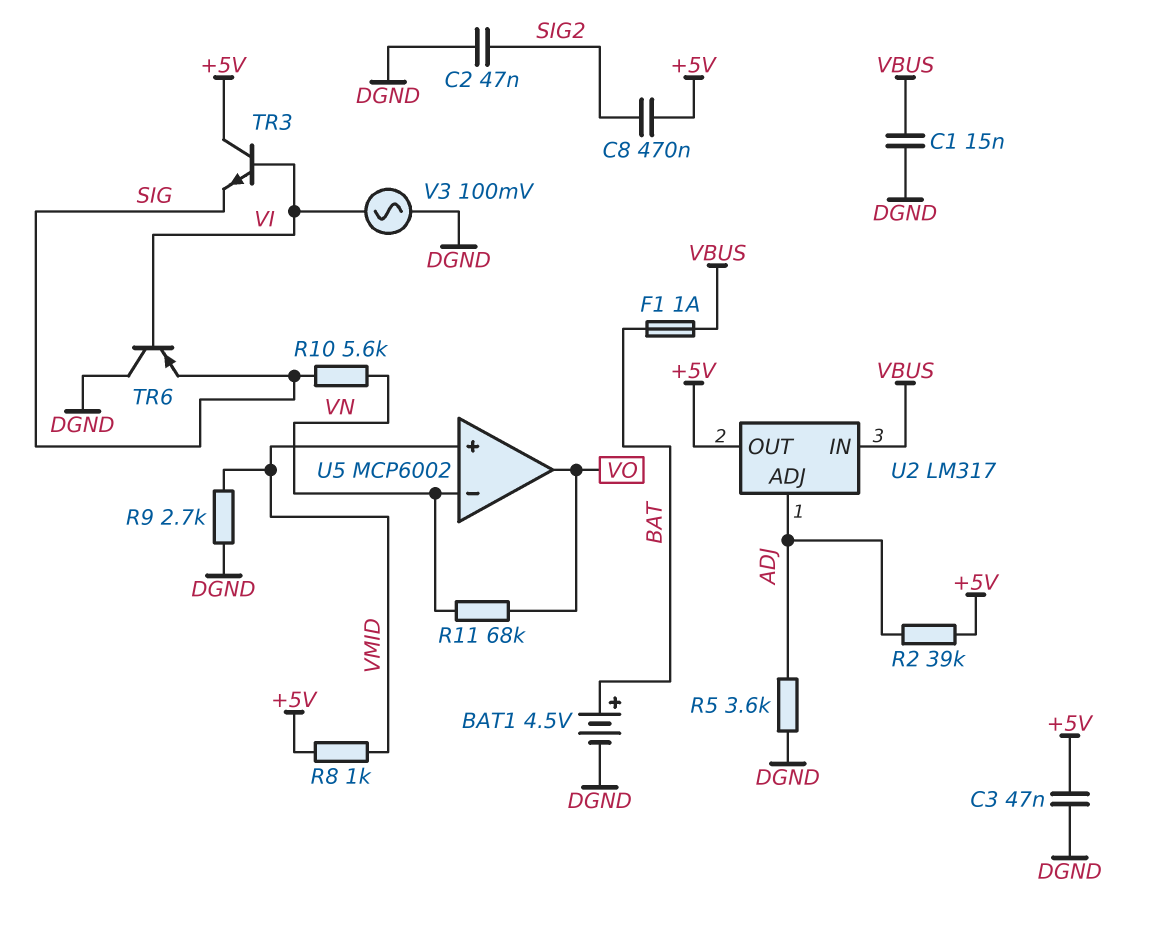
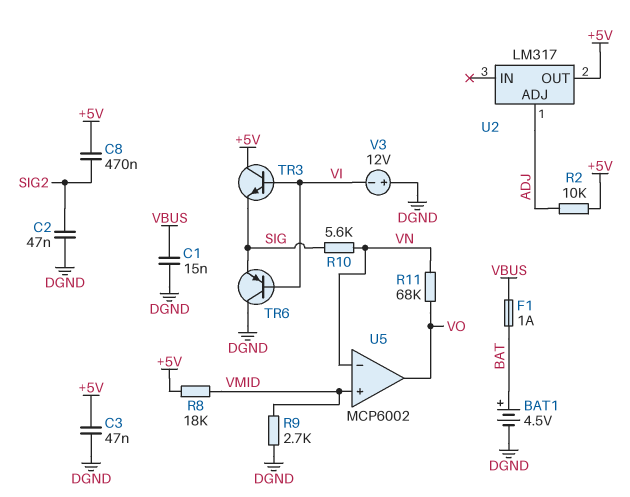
R2: 39k (+5V, ADJ) -> 10k (+5V, ADJ)
R5: 3.6k (ADJ, DGND) -> none
R8: 1k (+5V, VMID) -> 18k (+5V, VMID)
U2 pin IN: VBUS -> none
V3: AC 100mV (DGND, VI) -> 12V (plus DGND, minus VI)

